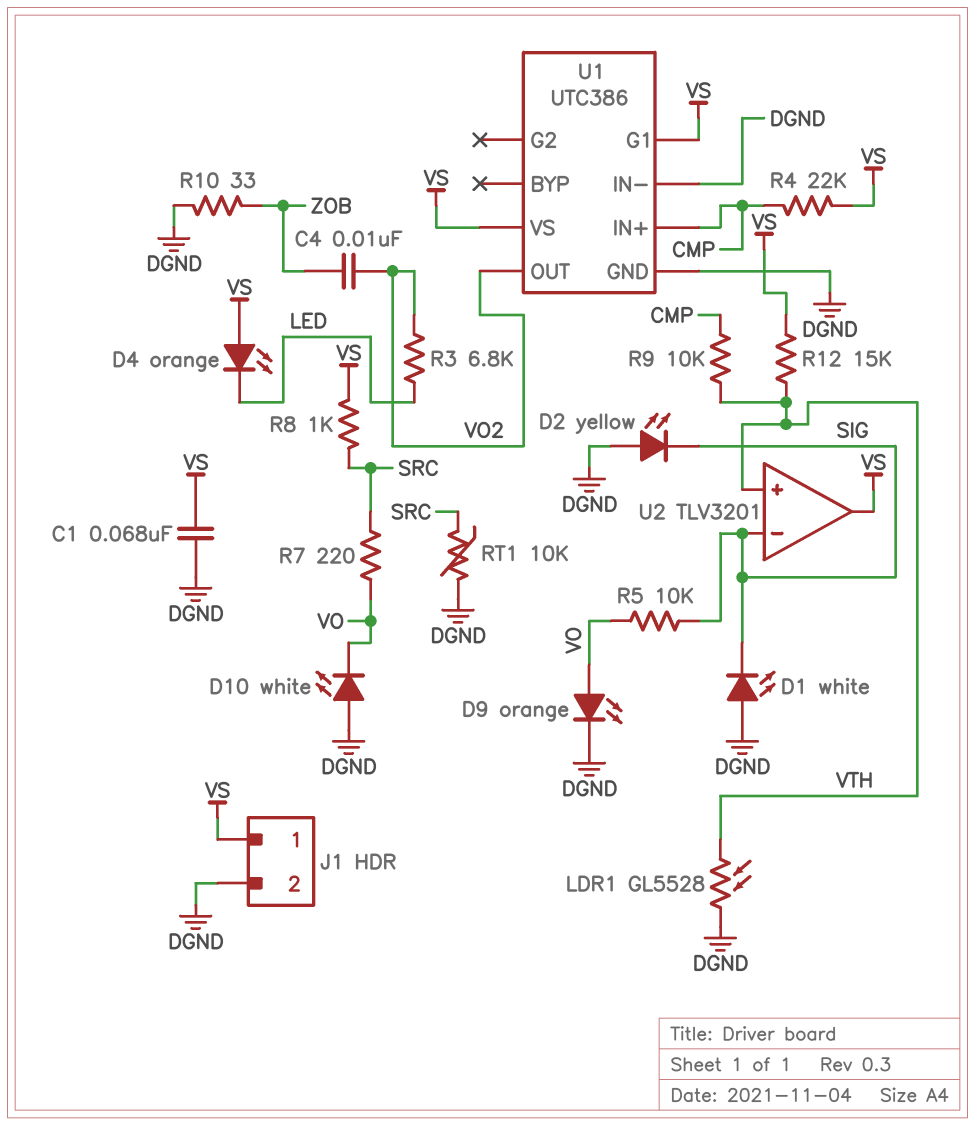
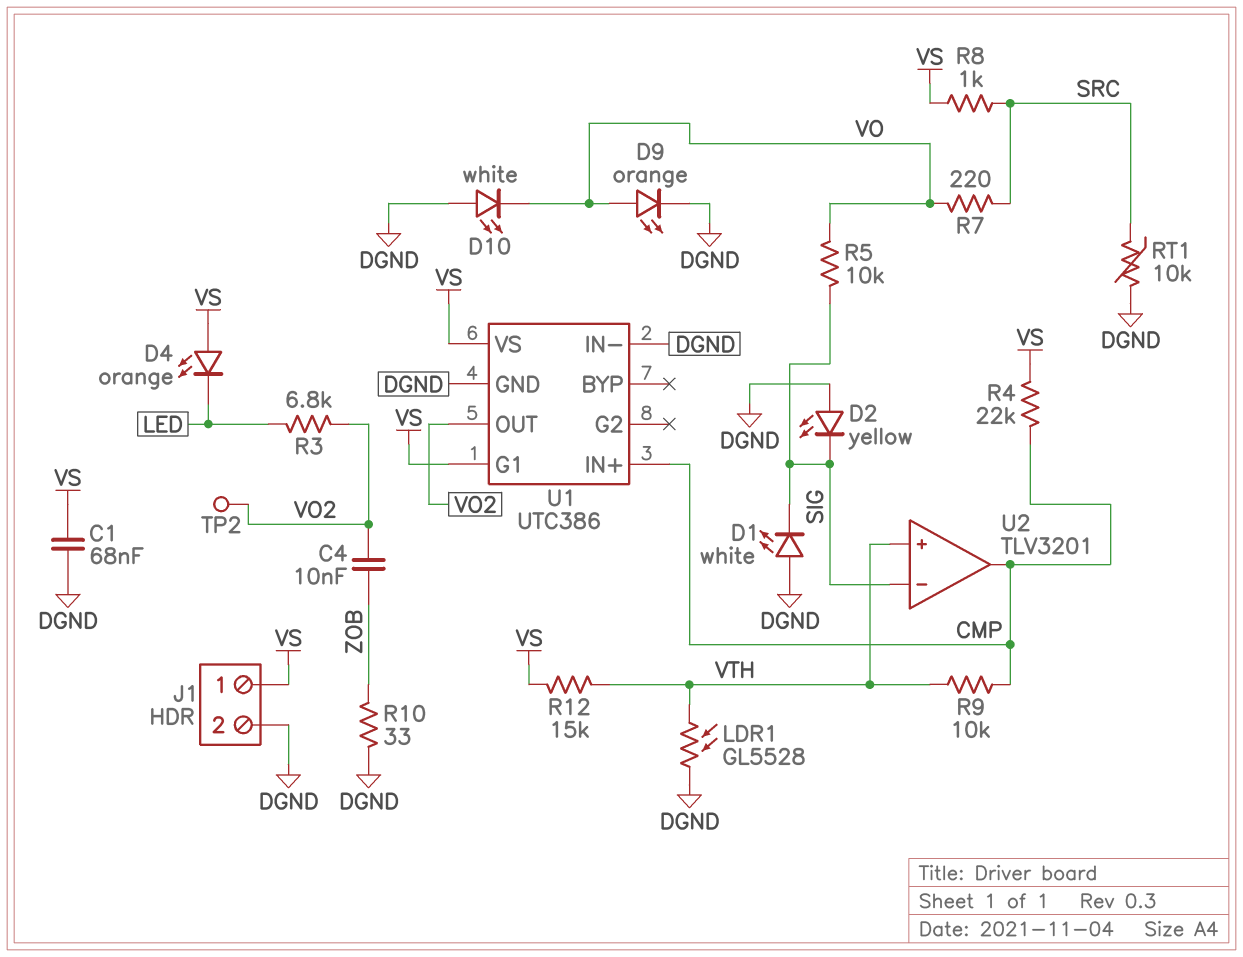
TP2: none -> test point (VO2)
U2 pin out: VS -> CMP

